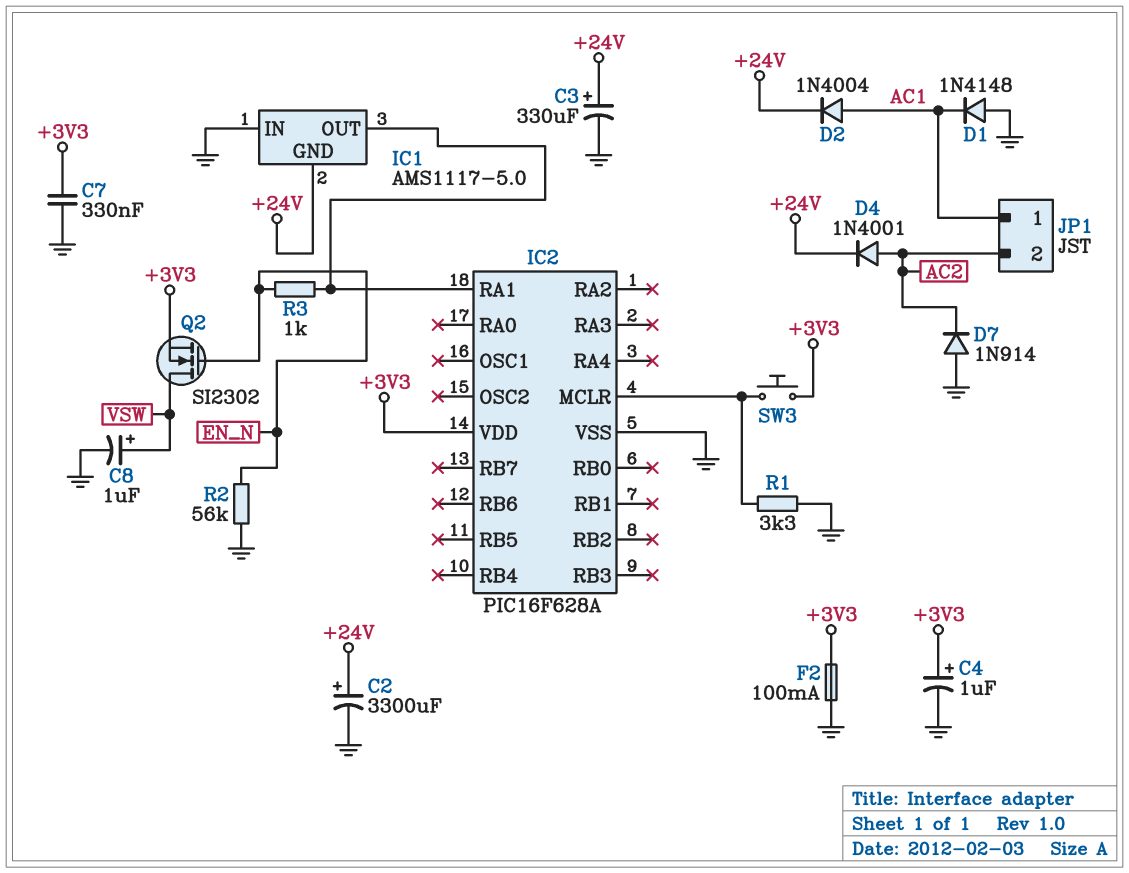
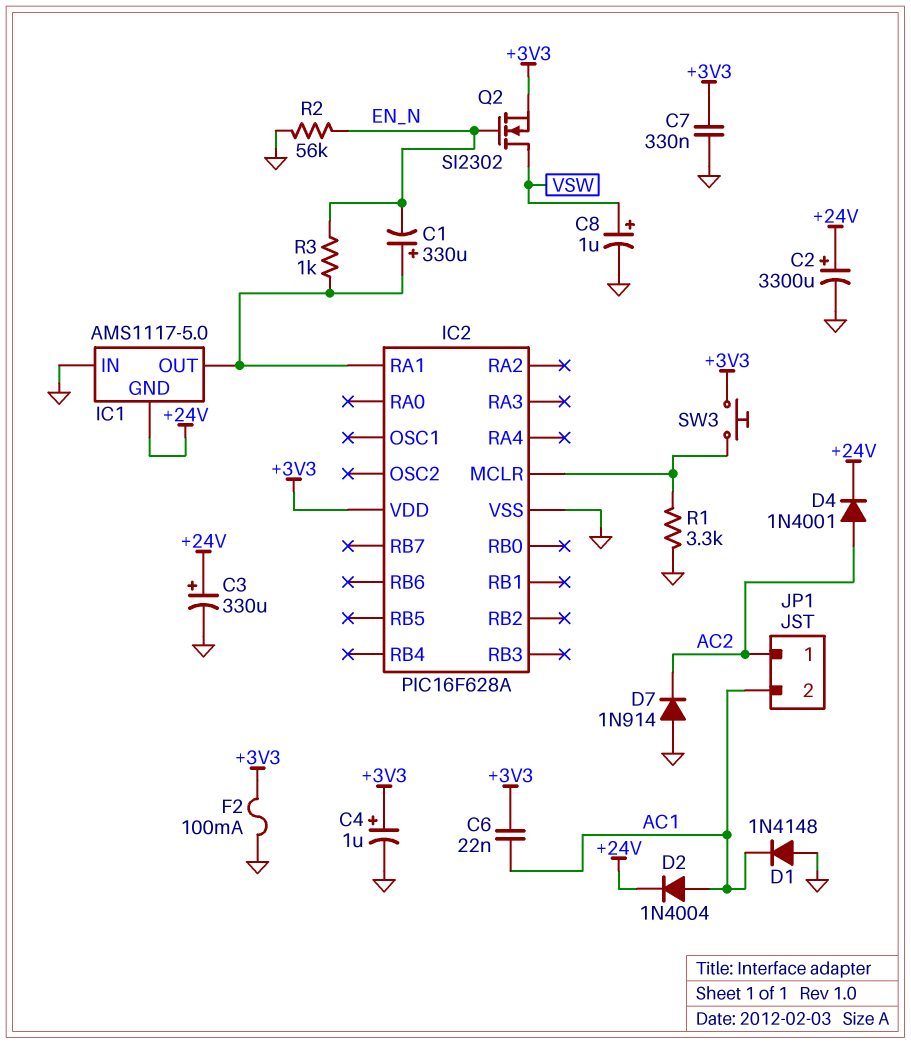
C1: none -> 330uF (plus IC1/OUT, minus EN_N)
C6: none -> 22nF (+3V3, AC1)
JP1 pin 1: AC1 -> AC2
JP1 pin 2: AC2 -> AC1

